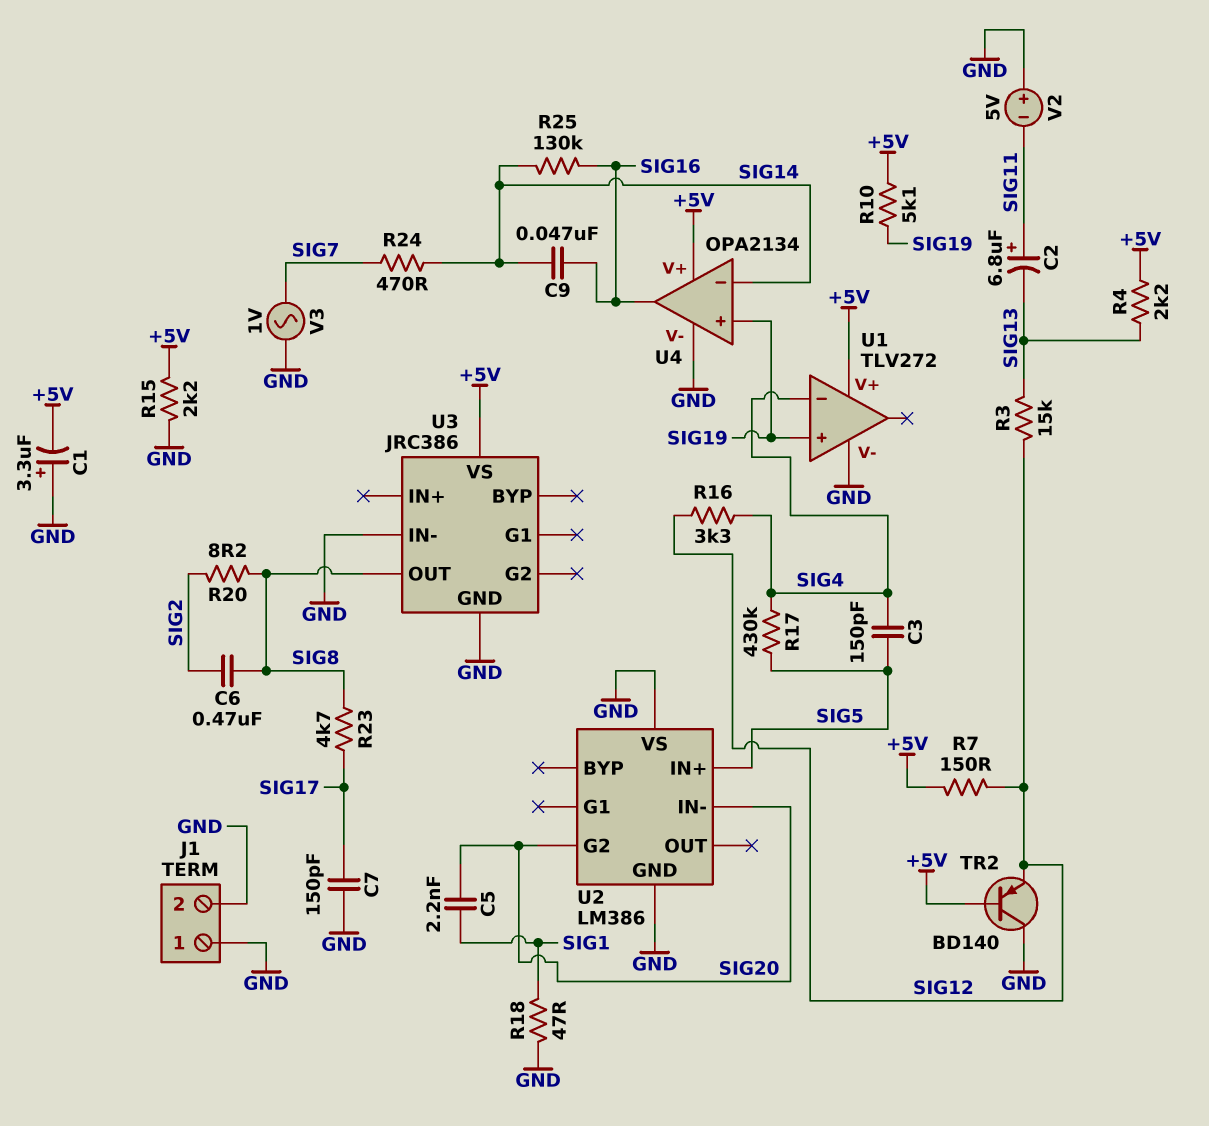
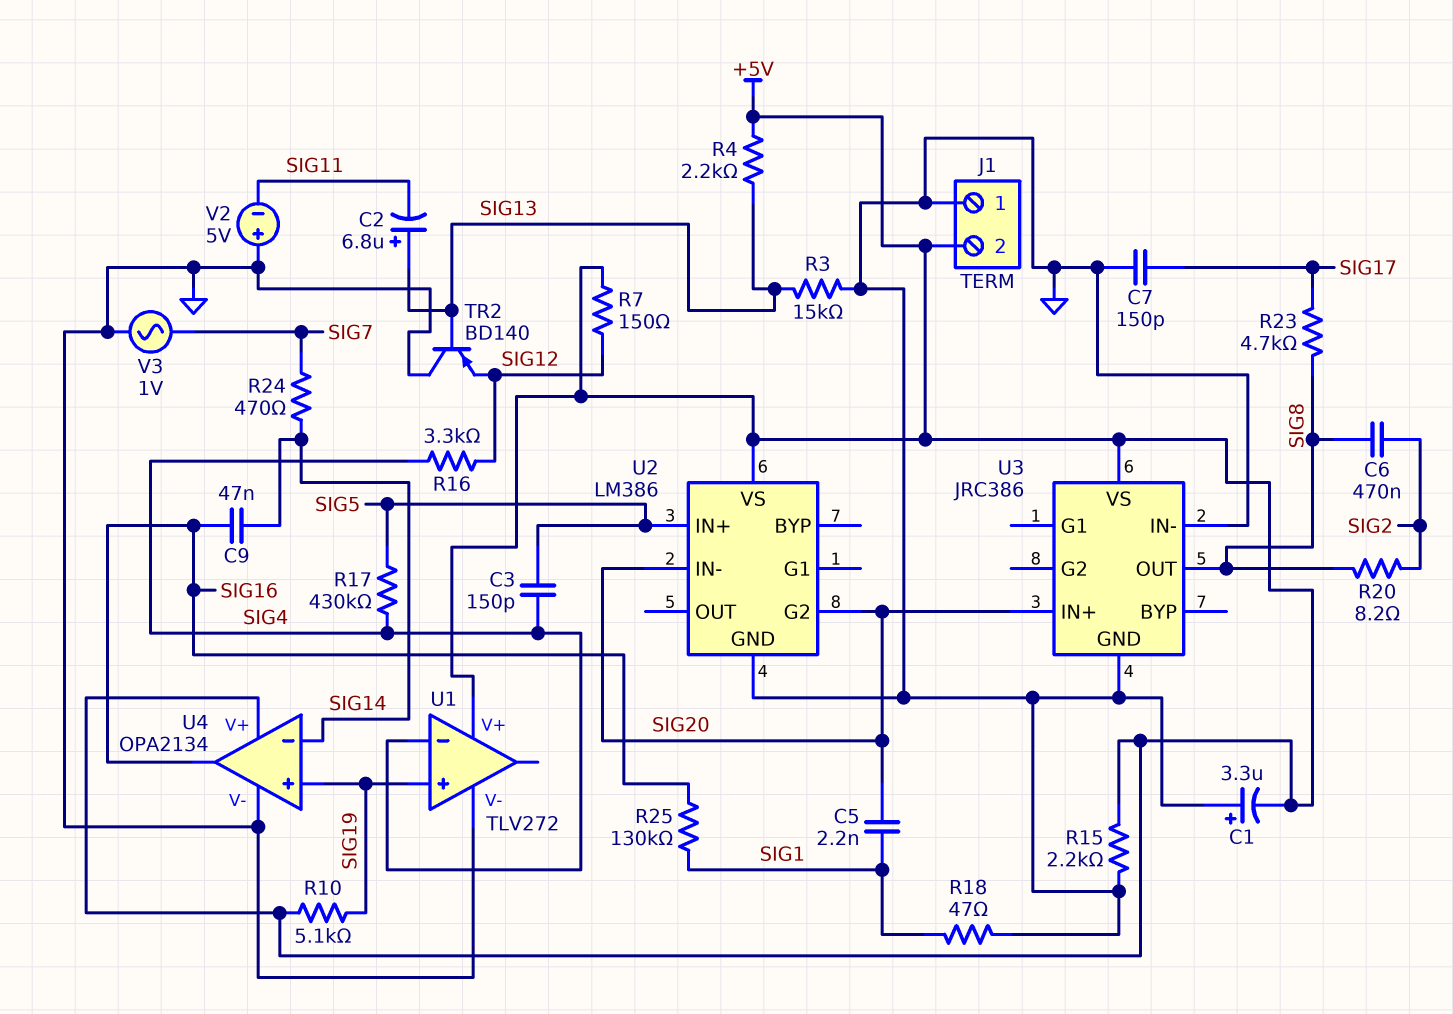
C2: 6.8uF (plus SIG11, minus SIG13) -> 6.8uF (plus SIG13, minus SIG11)
J1 pin 2: GND -> +5V
R3: 15k (SIG12, SIG13) -> 15k (GND, SIG13)
R25: 130k (SIG14, SIG16) -> 130k (SIG1, SIG16)
TR2: PNP BD140 (B +5V, C GND, E SIG12) -> PNP BD140 (B SIG13, C GND, E SIG12)
U2 pin VS: GND -> +5V
U3 pin IN+: none -> SIG20

